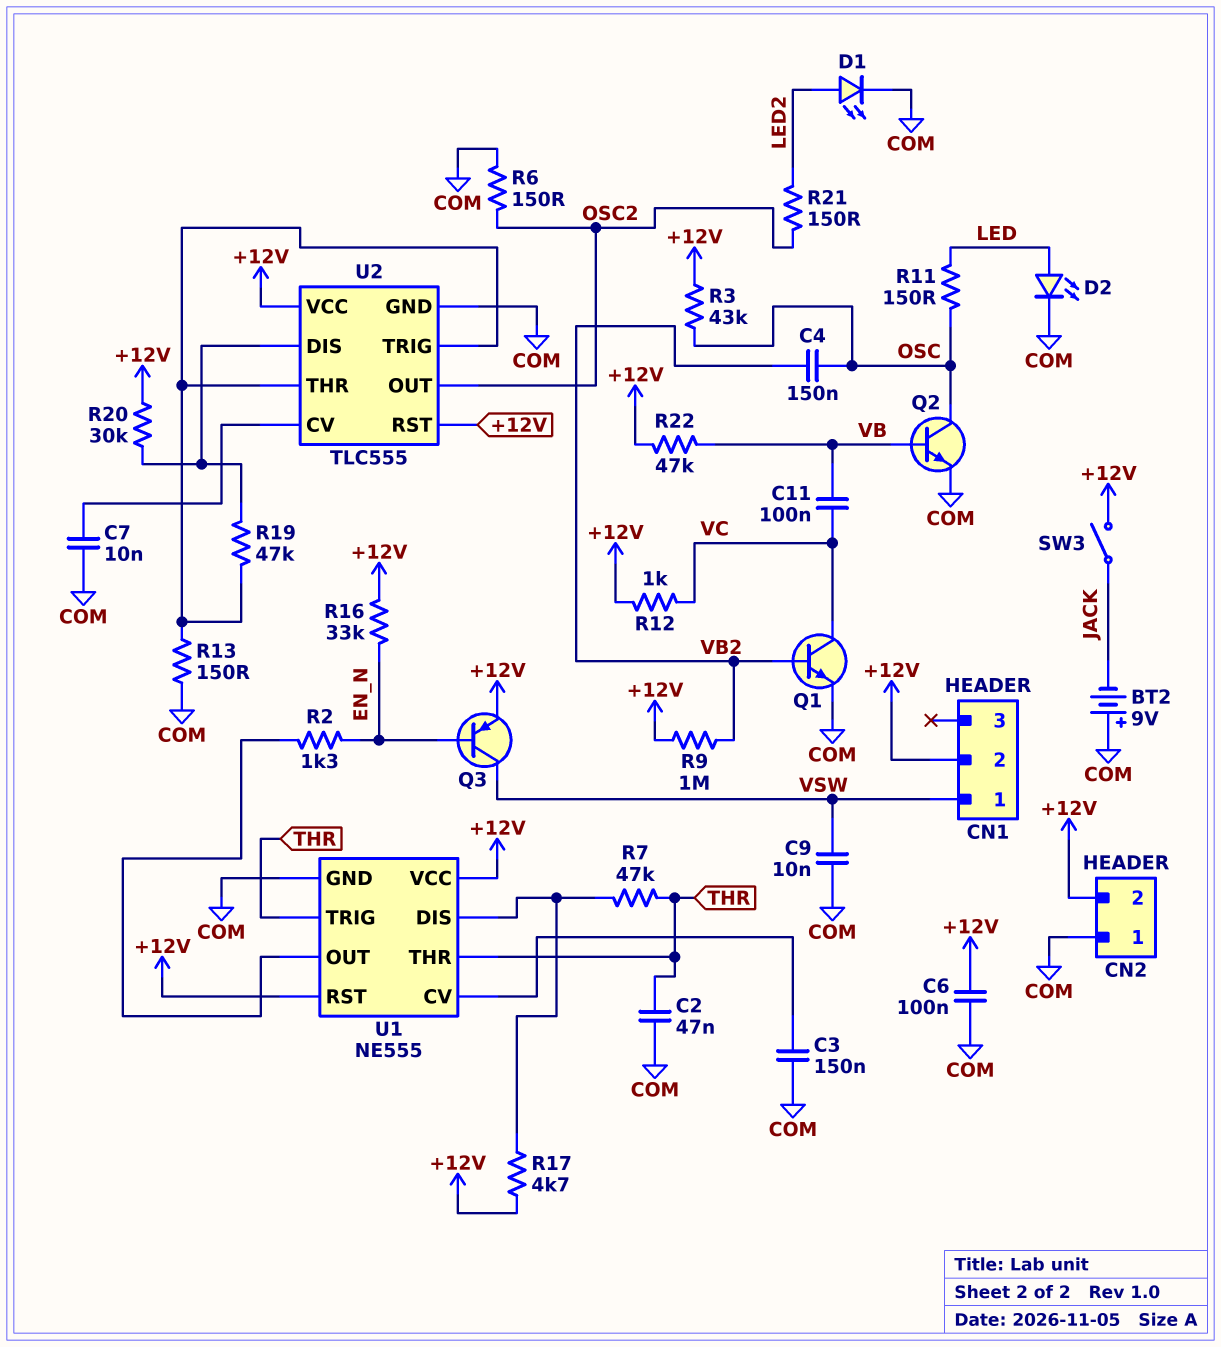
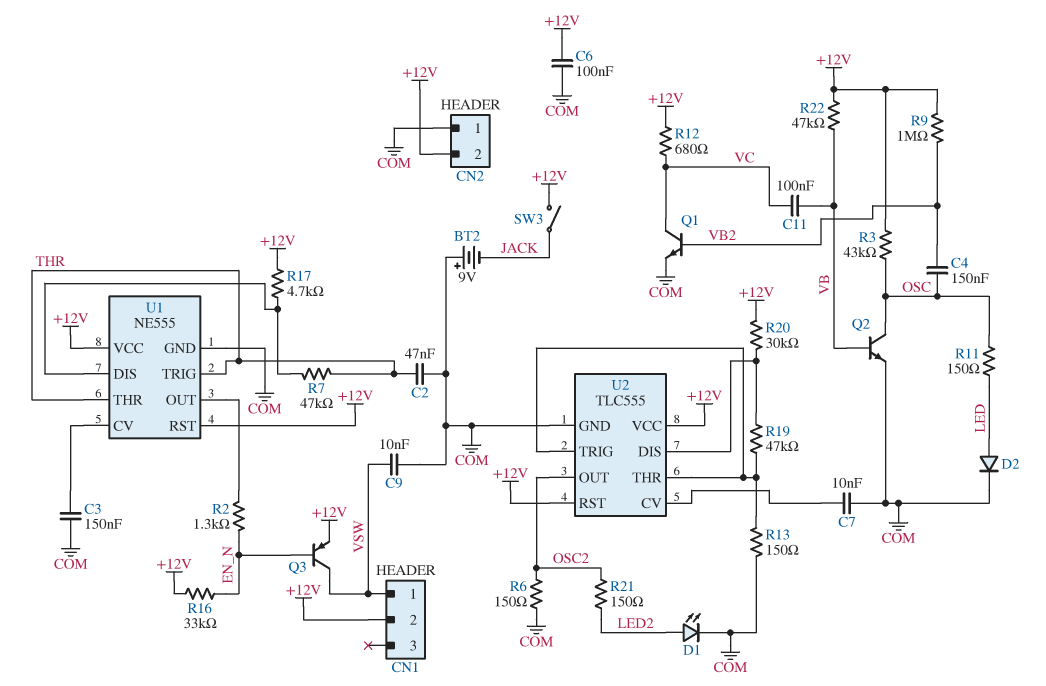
D2: LED (A LED, K COM) -> diode (A LED, K COM)
R12: 1k (+12V, VC) -> 680 (+12V, VC)

